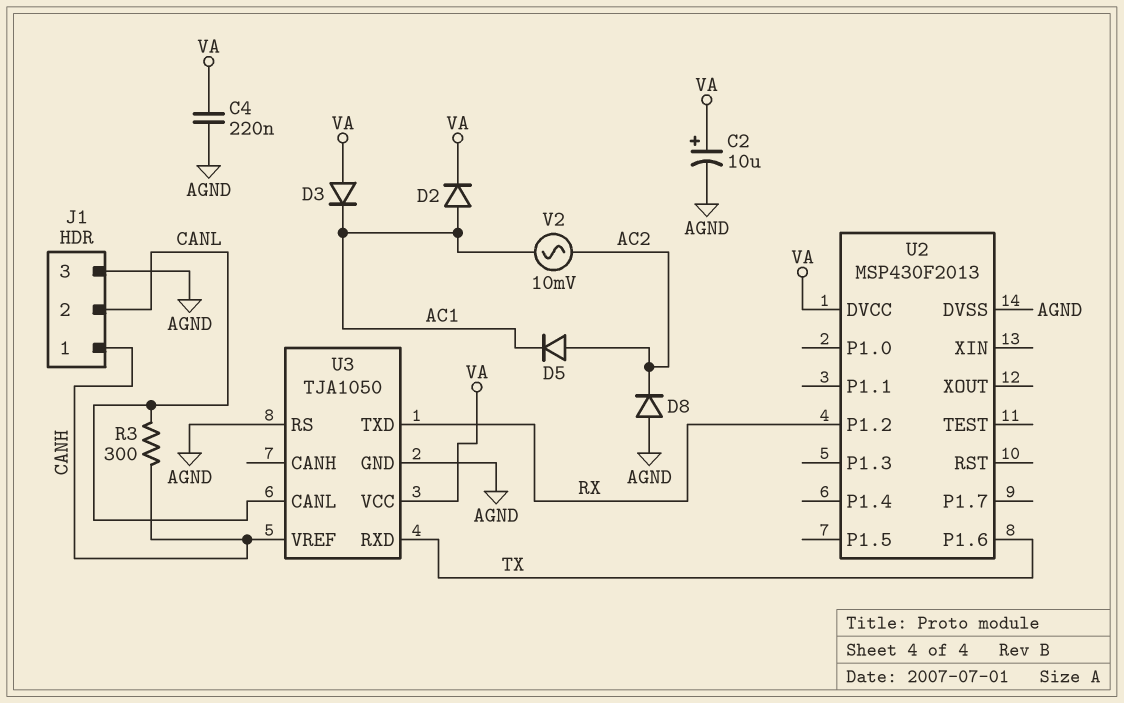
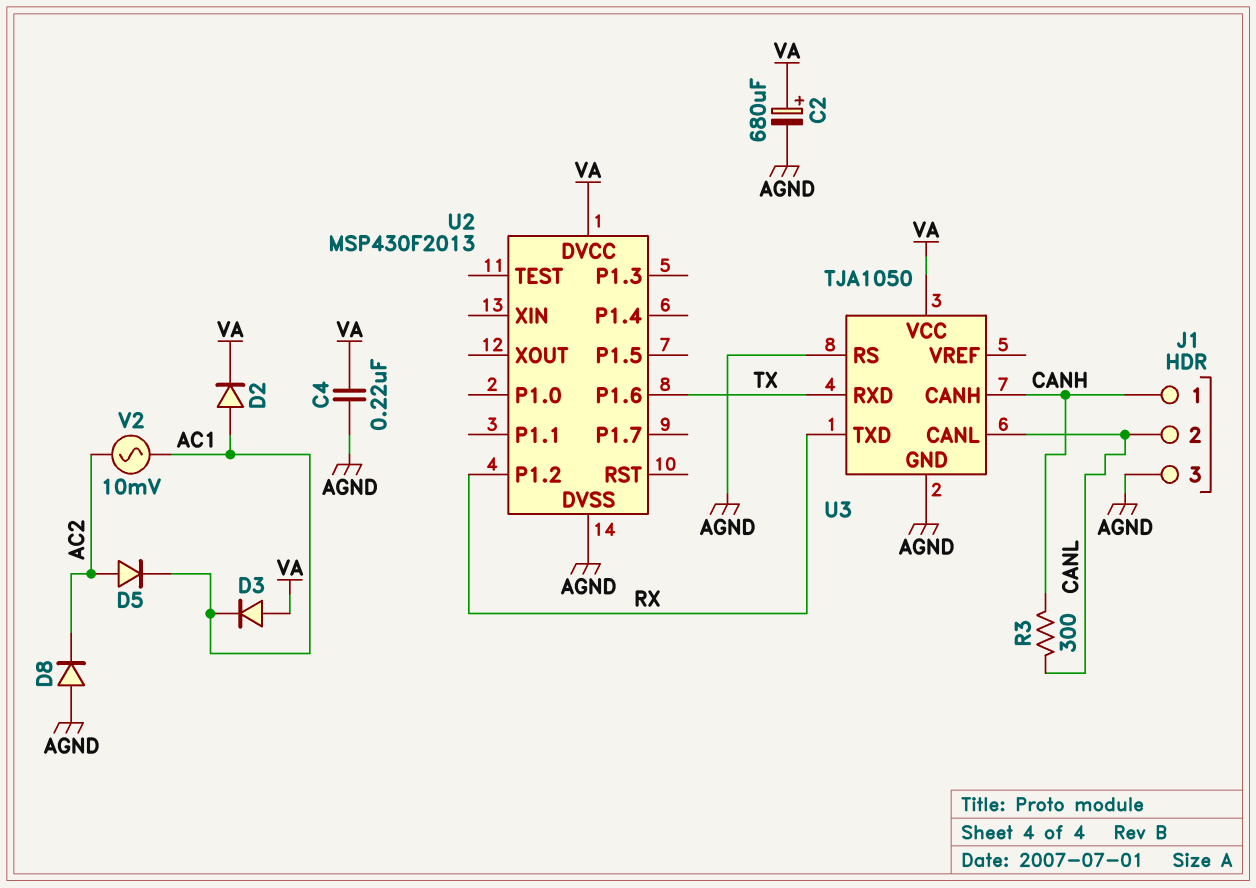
C2: 10uF (plus VA, minus AGND) -> 680uF (plus VA, minus AGND)
U3 pin CANH: none -> CANH
U3 pin VREF: CANH -> none

